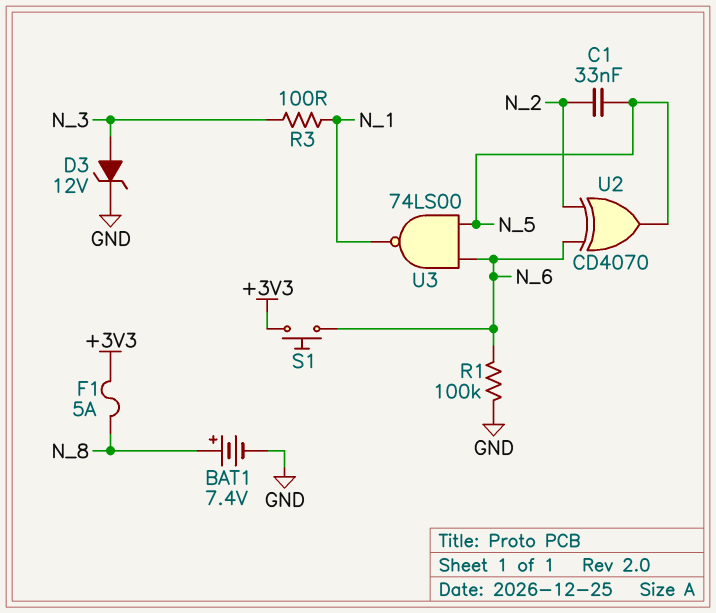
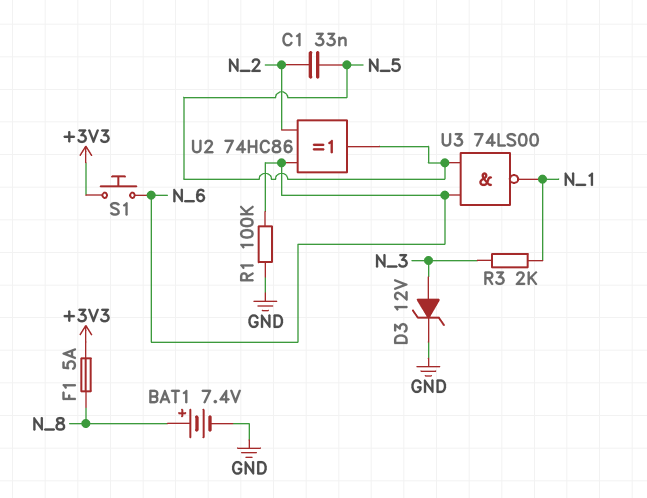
R3: 100 (N_1, N_3) -> 2k (N_1, N_3)
U2: XOR CD4070 (in N_2, in N_6, out N_5) -> XOR 74HC86 (in N_2, in N_6, out N_5)

